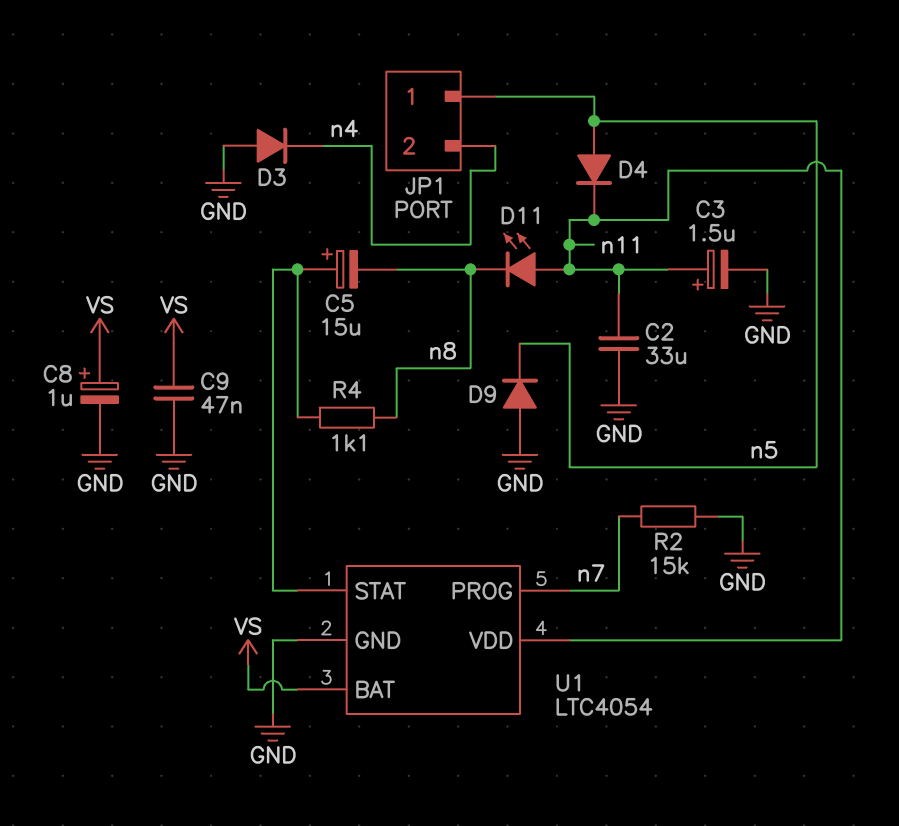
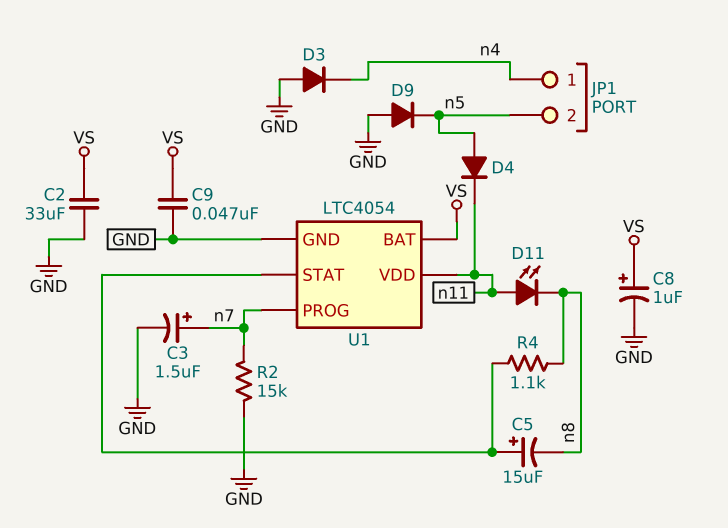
C2: 33uF (GND, n11) -> 33uF (GND, VS)
C3: 1.5uF (plus n11, minus GND) -> 1.5uF (plus n7, minus GND)
JP1 pin 1: n5 -> n4
JP1 pin 2: n4 -> n5

